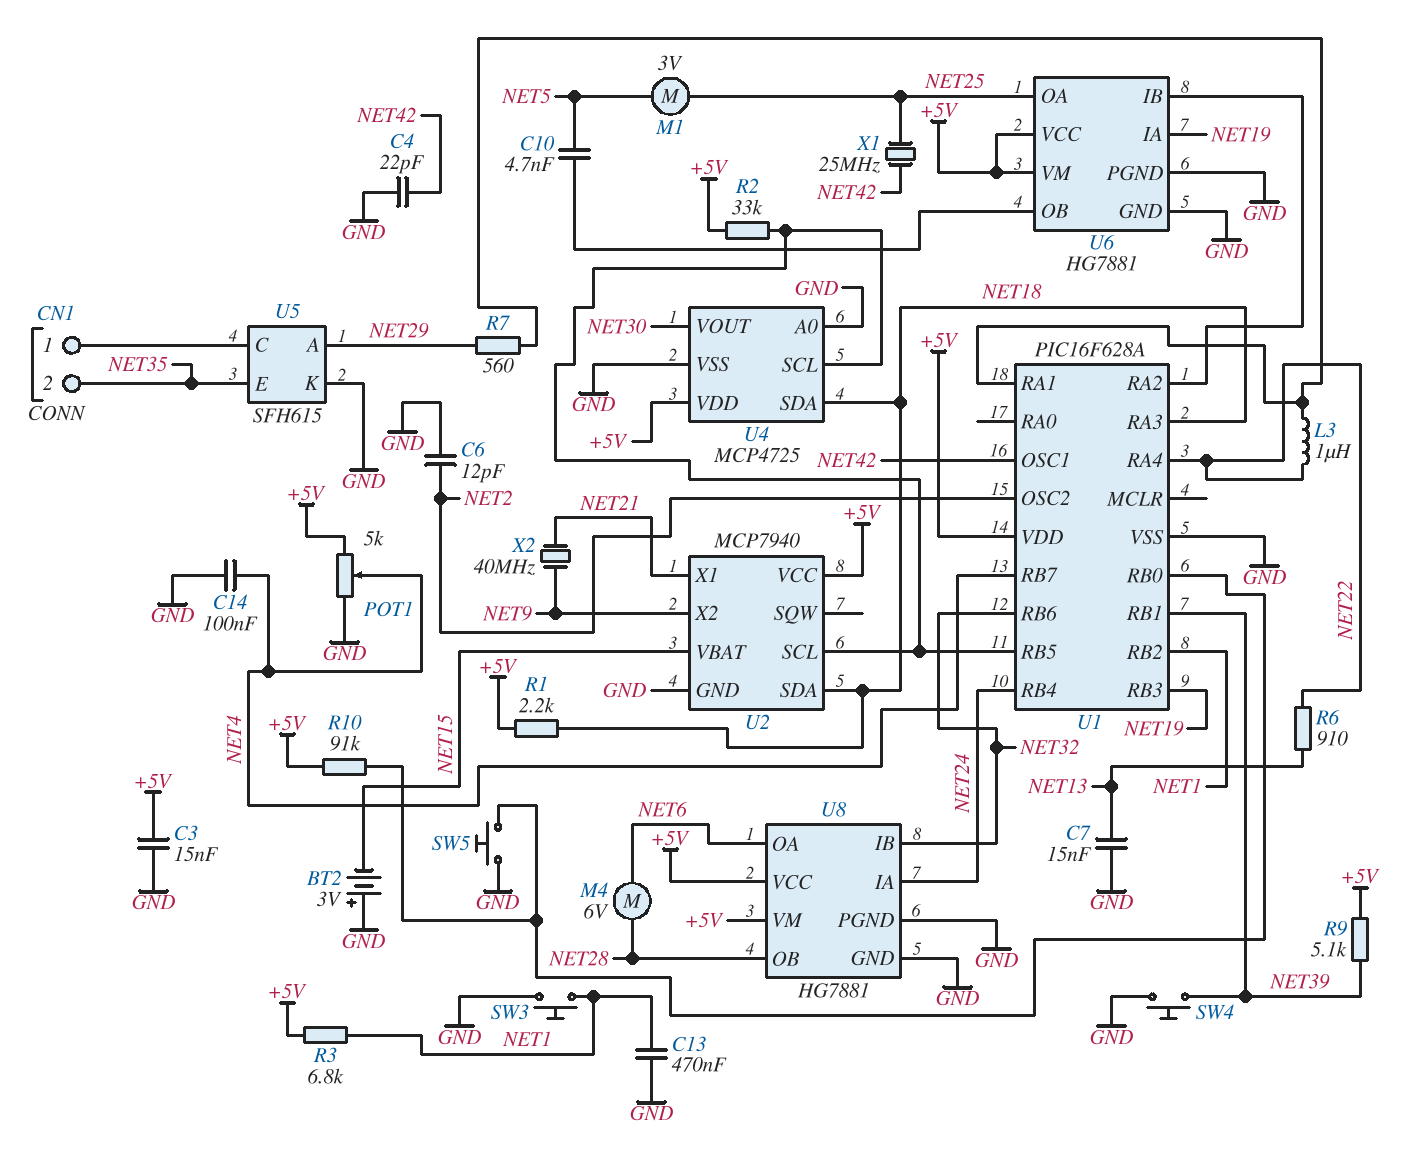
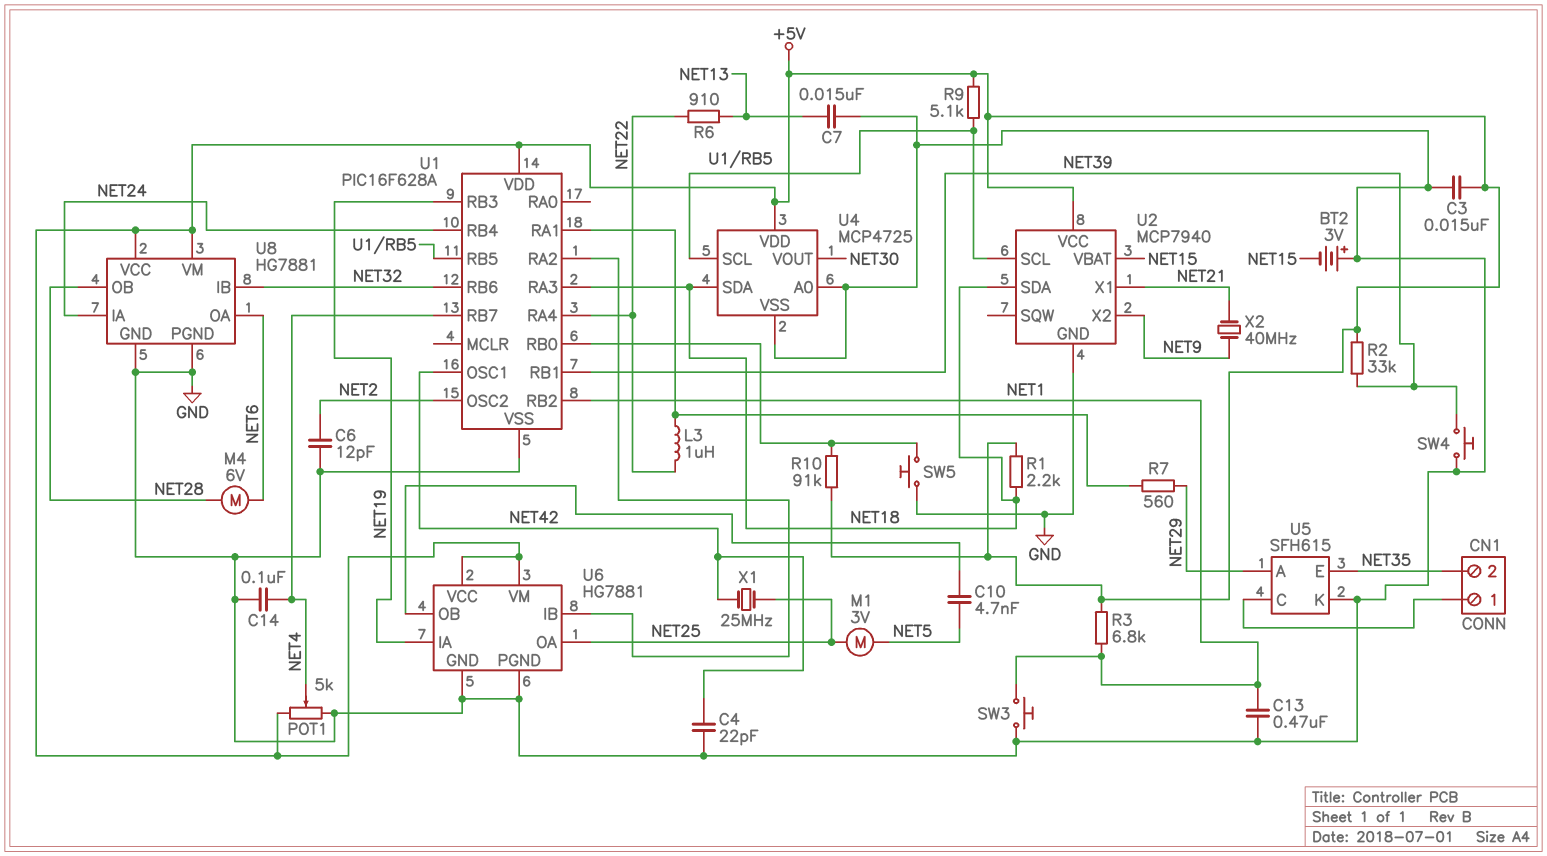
R2: 33k (+5V, U1/RB5) -> 33k (+5V, NET39)
R9: 5.1k (+5V, NET39) -> 5.1k (+5V, U1/RB5)

